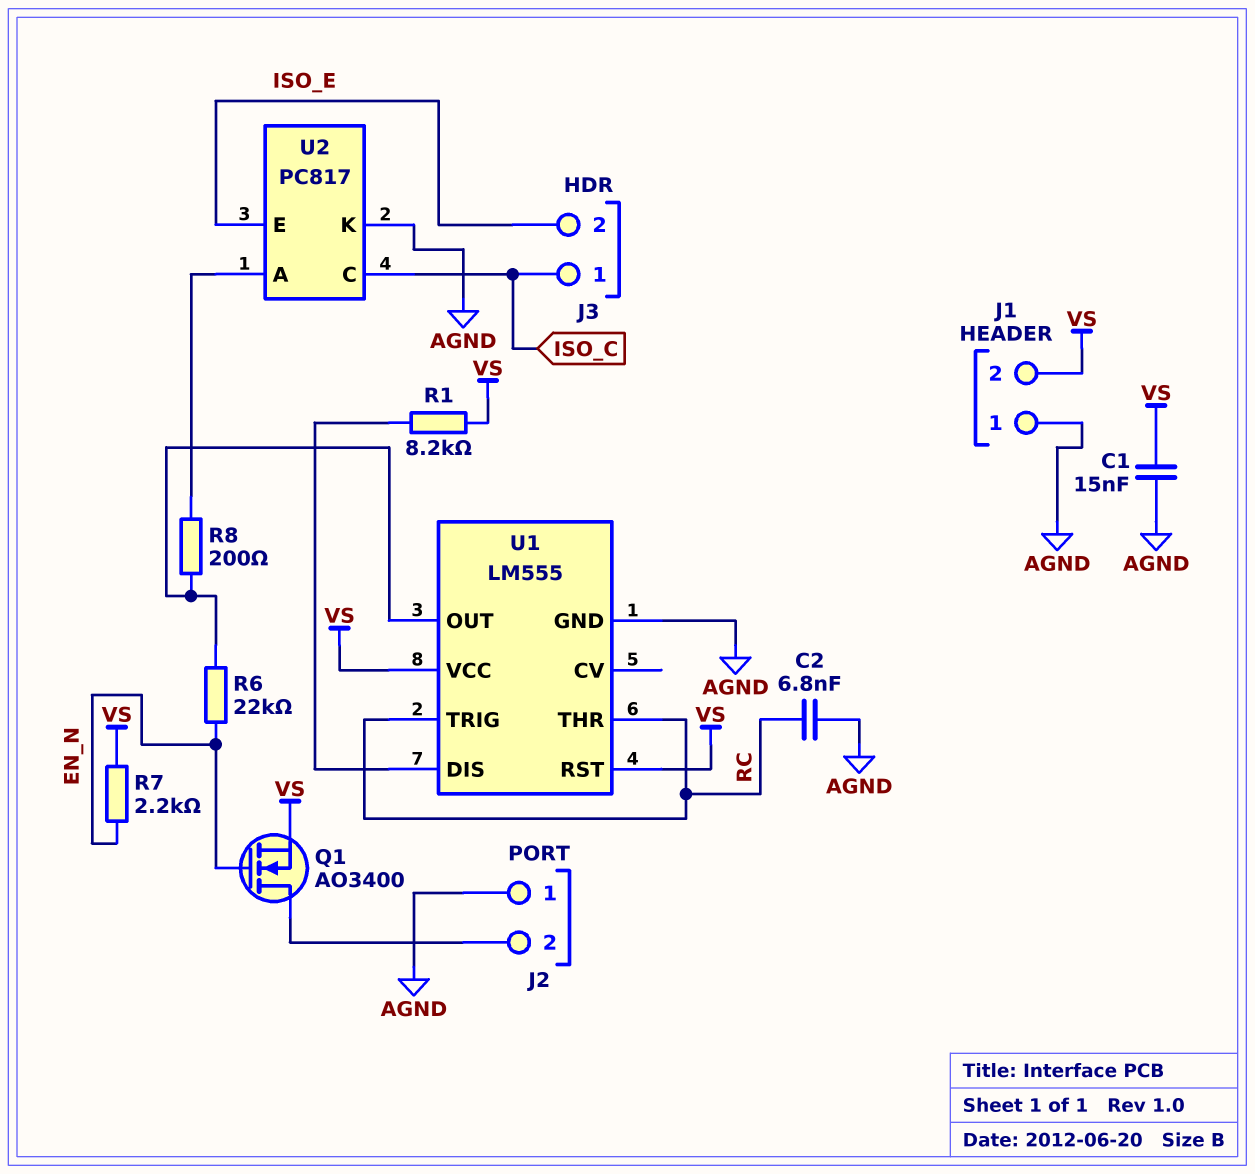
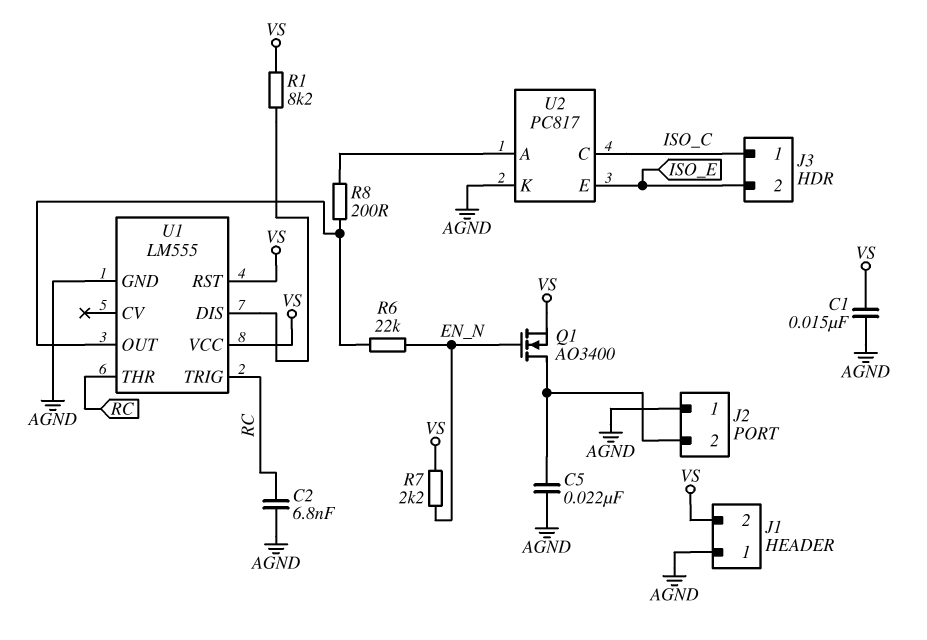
C5: none -> 22nF (AGND, J2/2)

